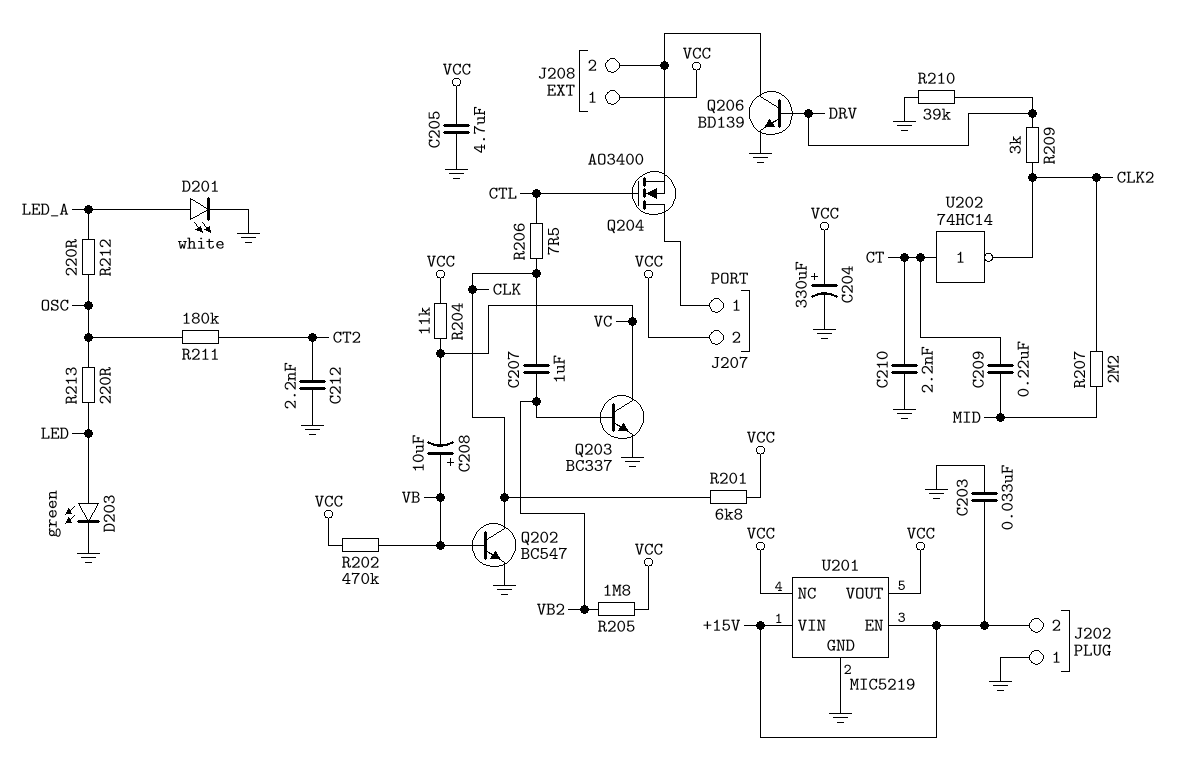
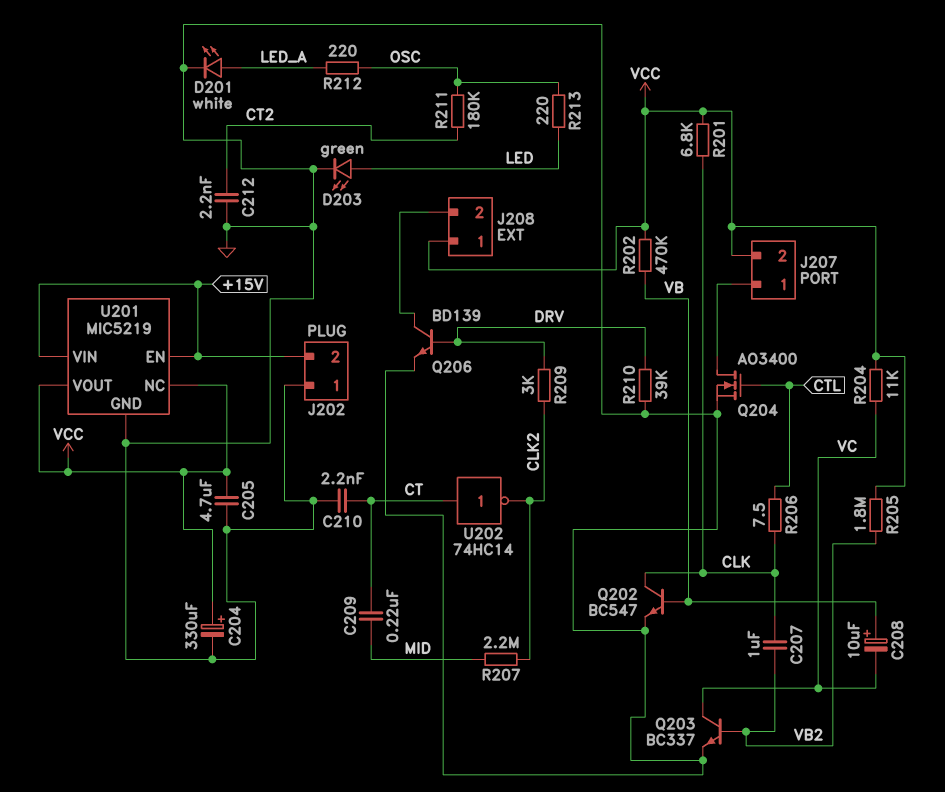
C203: 33nF (+15V, GND) -> none
Q204: NMOS AO3400 (G CTL, D J207/1, S J208/2) -> NMOS AO3400 (G CTL, D J207/1, S GND)

